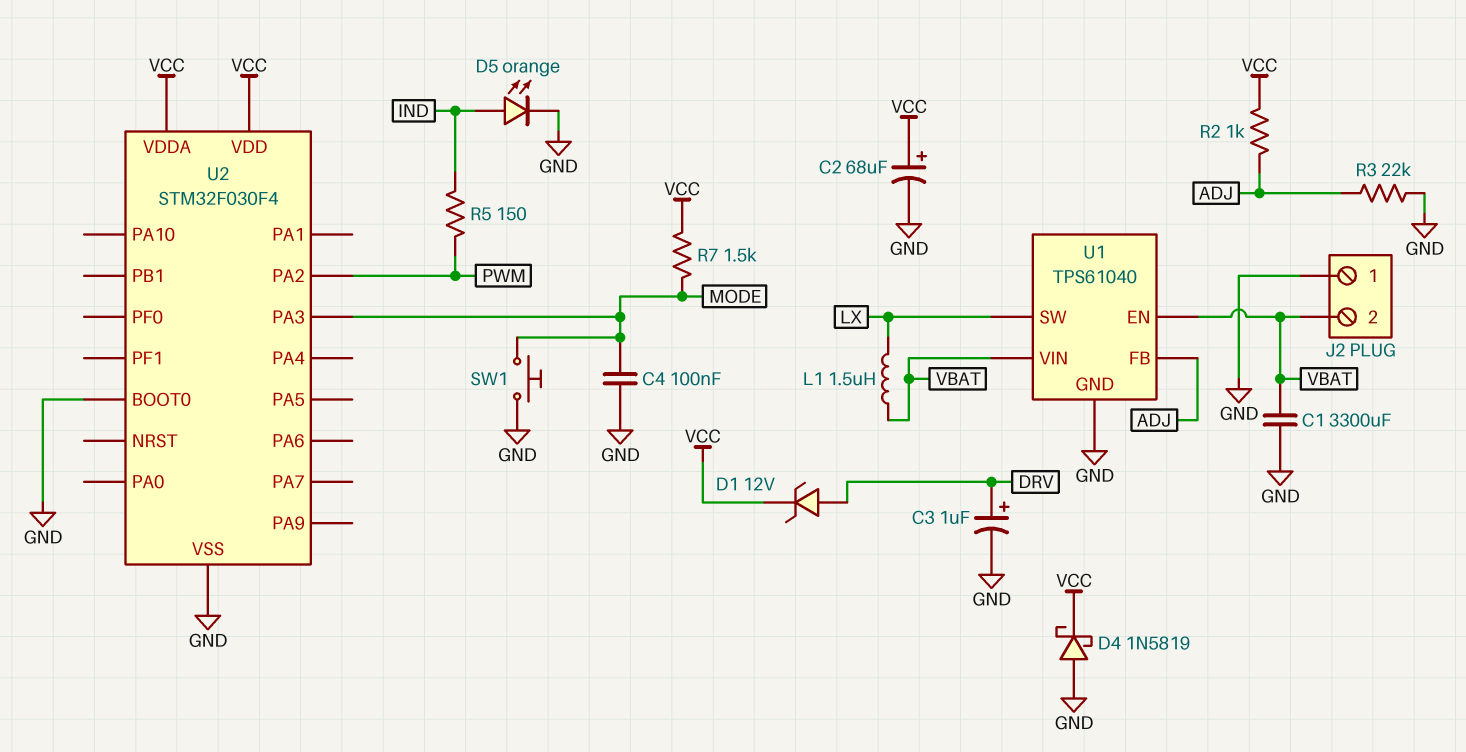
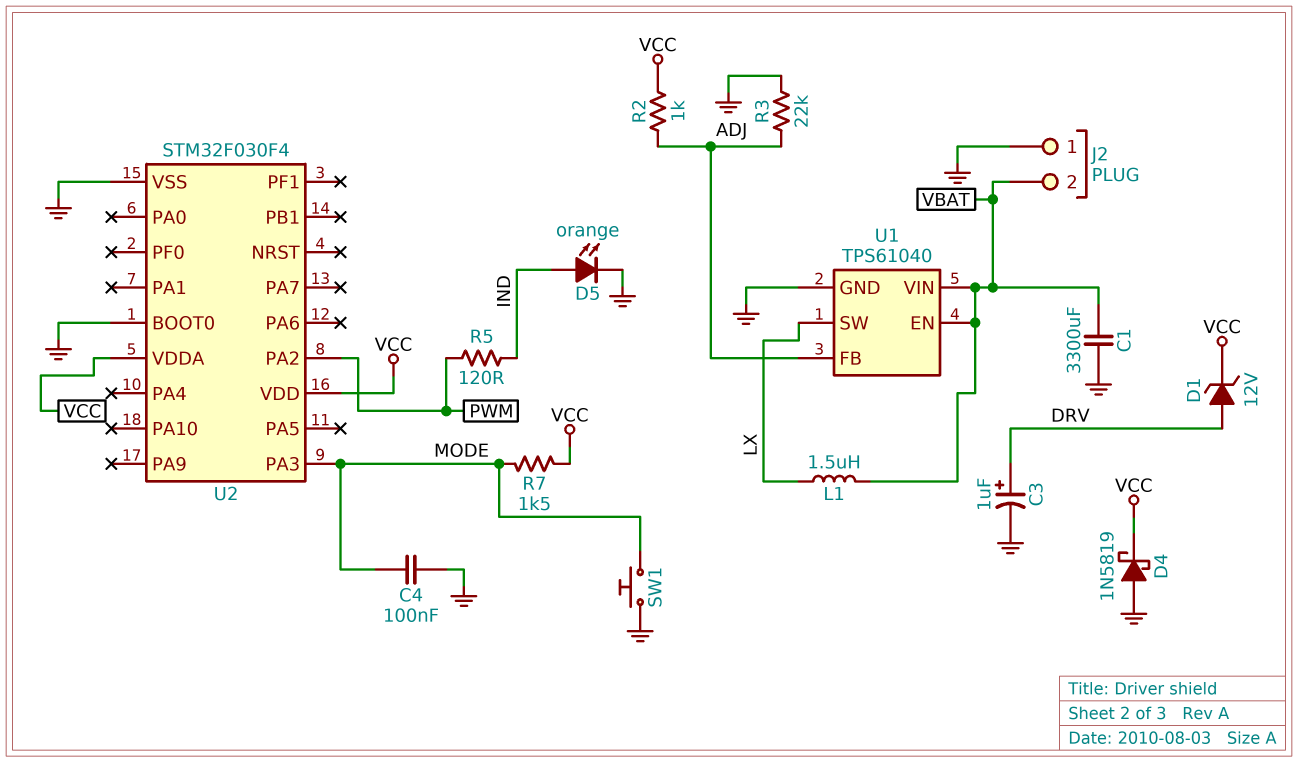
C2: 68uF (plus VCC, minus GND) -> none
R5: 150 (IND, PWM) -> 120 (IND, PWM)

